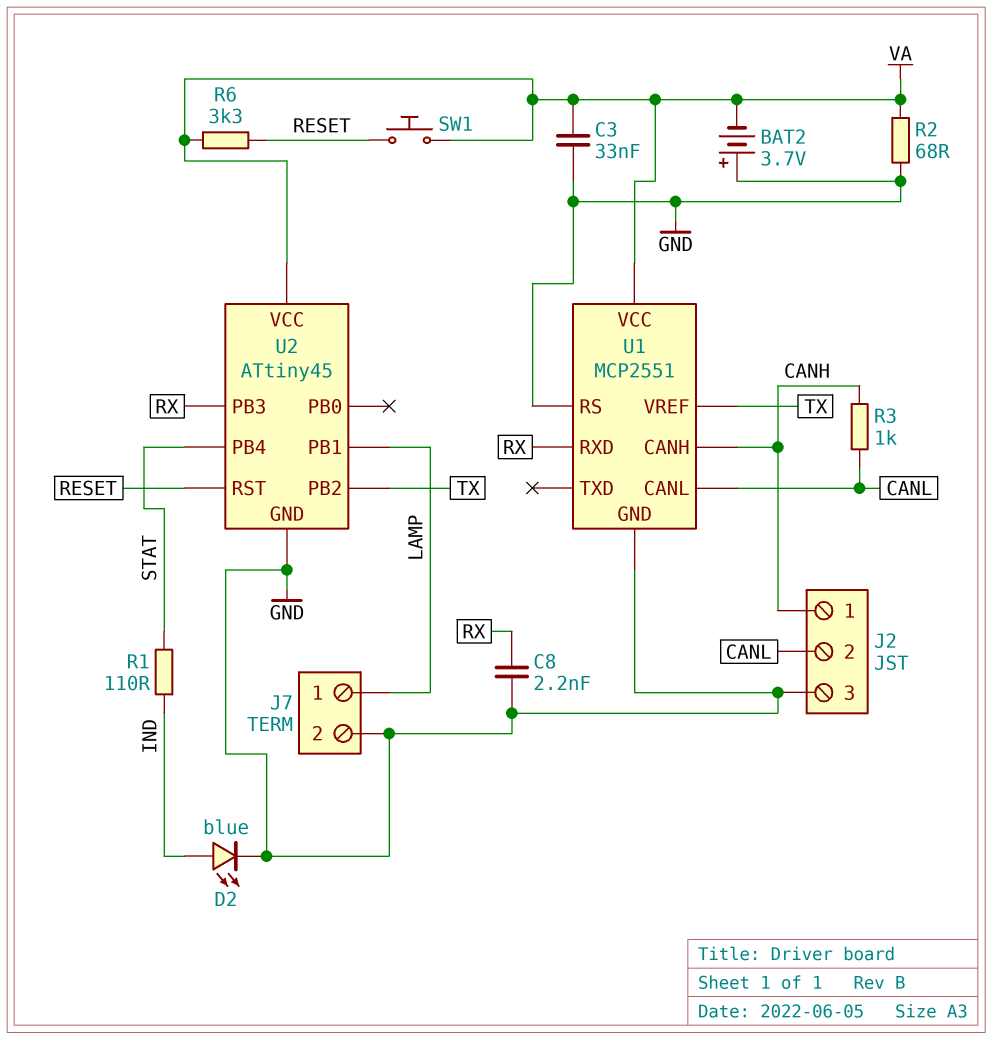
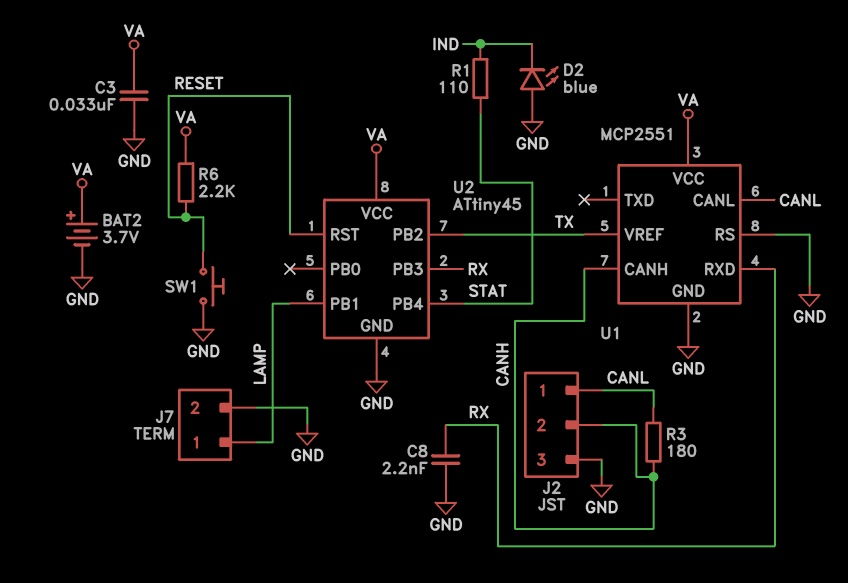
BAT2: 3.7V (plus GND, minus VA) -> 3.7V (plus VA, minus GND)
D2: LED blue (A IND, K GND) -> LED blue (A GND, K IND)
J2 pin 1: CANH -> CANL
J2 pin 2: CANL -> CANH
R2: 68 (GND, VA) -> none
R3: 1k (CANH, CANL) -> 180 (CANH, CANL)
R6: 3.3k (RESET, VA) -> 2.2k (RESET, VA)
SW1: button (RESET, VA) -> button (GND, RESET)

